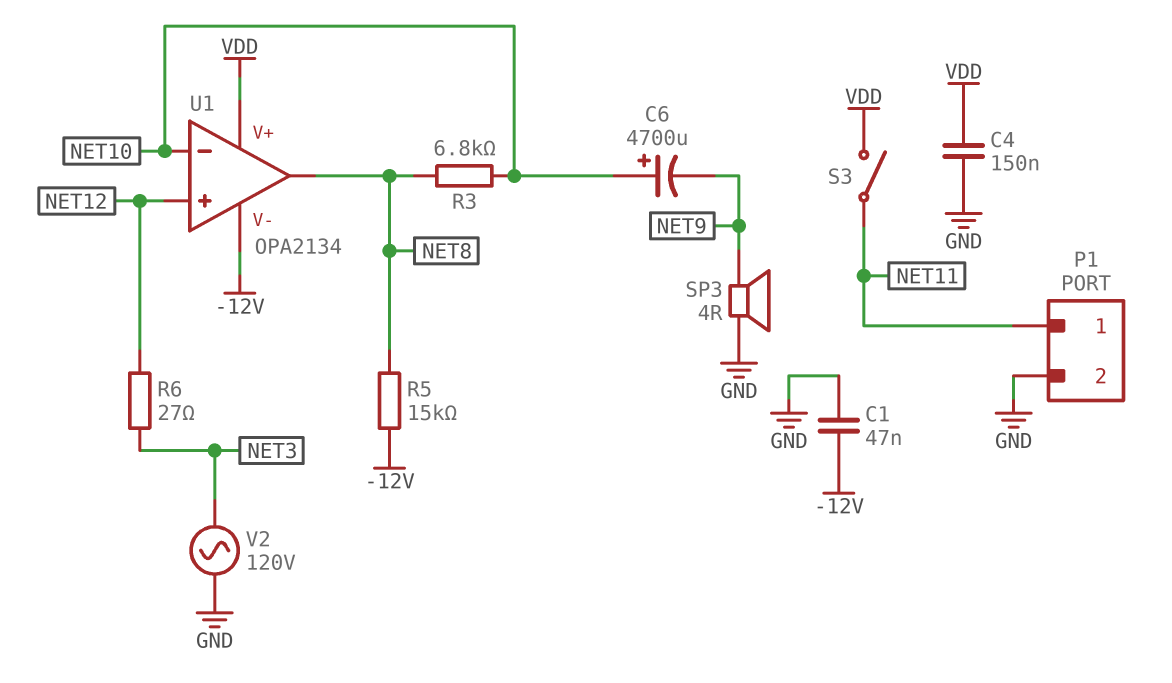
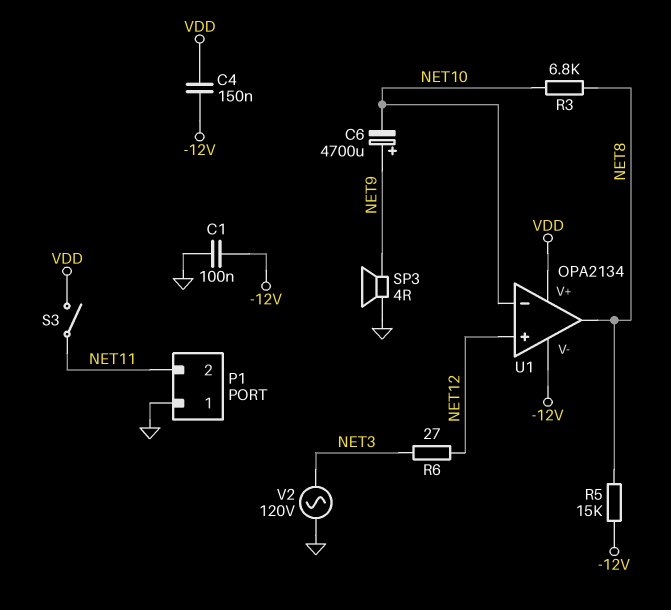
C1: 47nF (-12V, GND) -> 100nF (-12V, GND)
C4: 150nF (GND, VDD) -> 150nF (-12V, VDD)
C6: 4700uF (plus NET10, minus NET9) -> 4700uF (plus NET9, minus NET10)
P1 pin 1: NET11 -> GND
P1 pin 2: GND -> NET11

